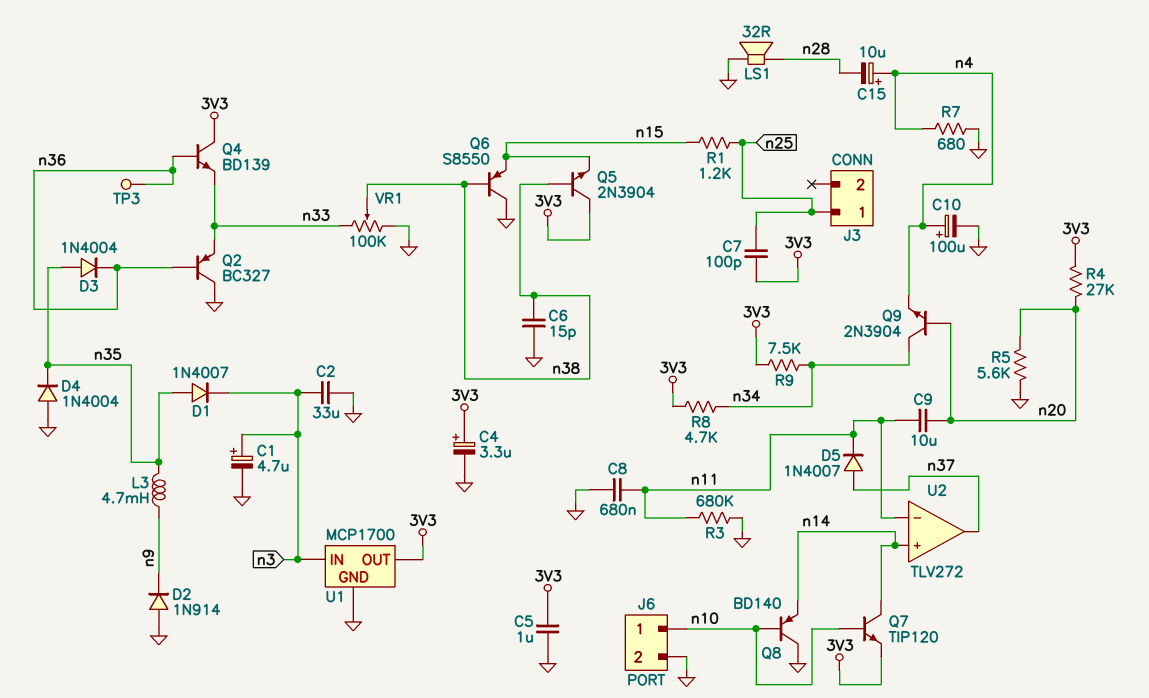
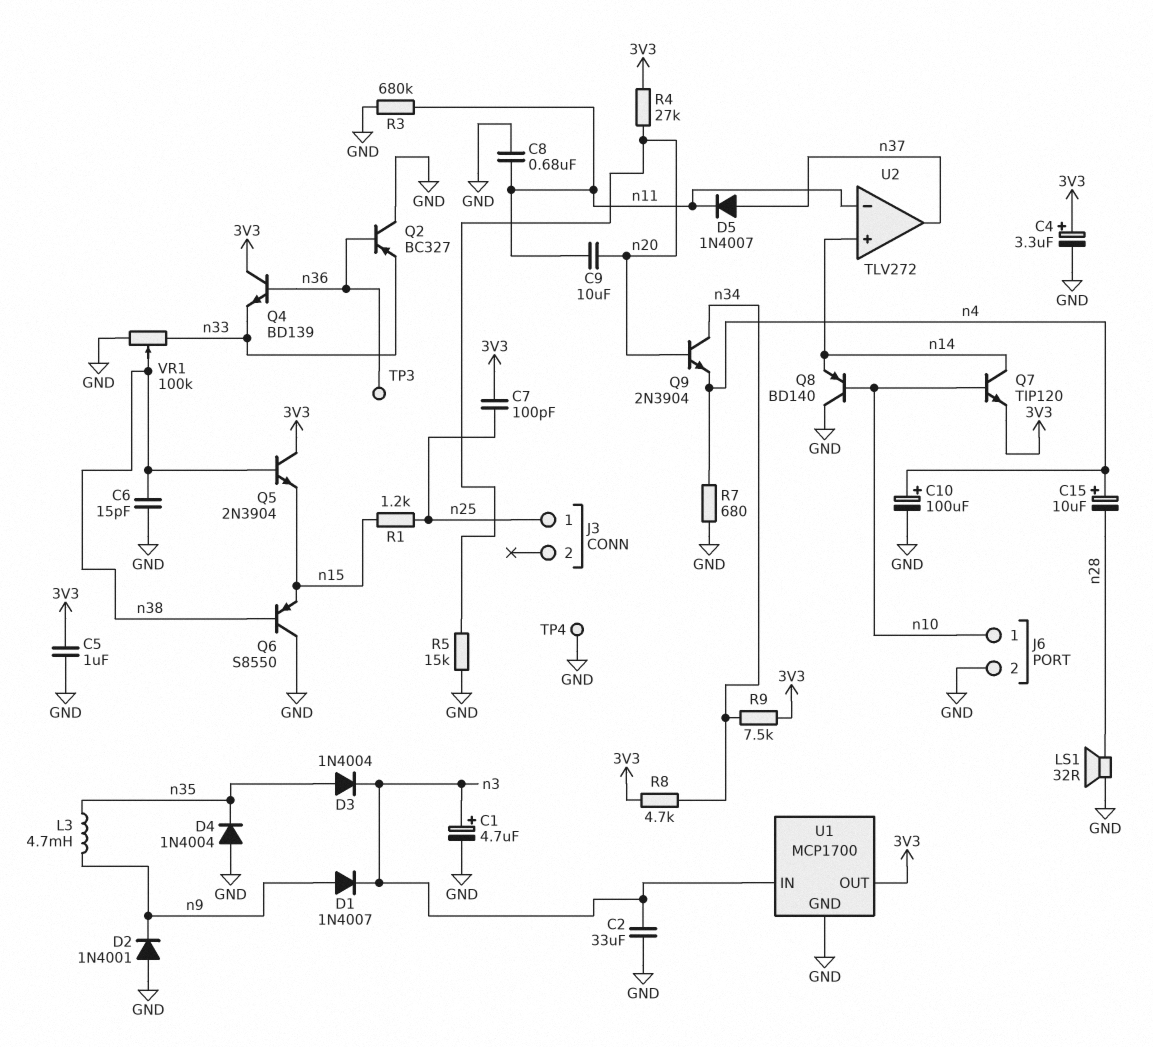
D1: diode 1N4007 (A n35, K n3) -> diode 1N4007 (A n9, K n3)
D2: diode 1N914 (A GND, K n9) -> diode 1N4001 (A GND, K n9)
D3: diode 1N4004 (A n35, K n36) -> diode 1N4004 (A n35, K n3)
R5: 5.6k (GND, n20) -> 15k (GND, n20)
TP4: none -> test point (GND)

